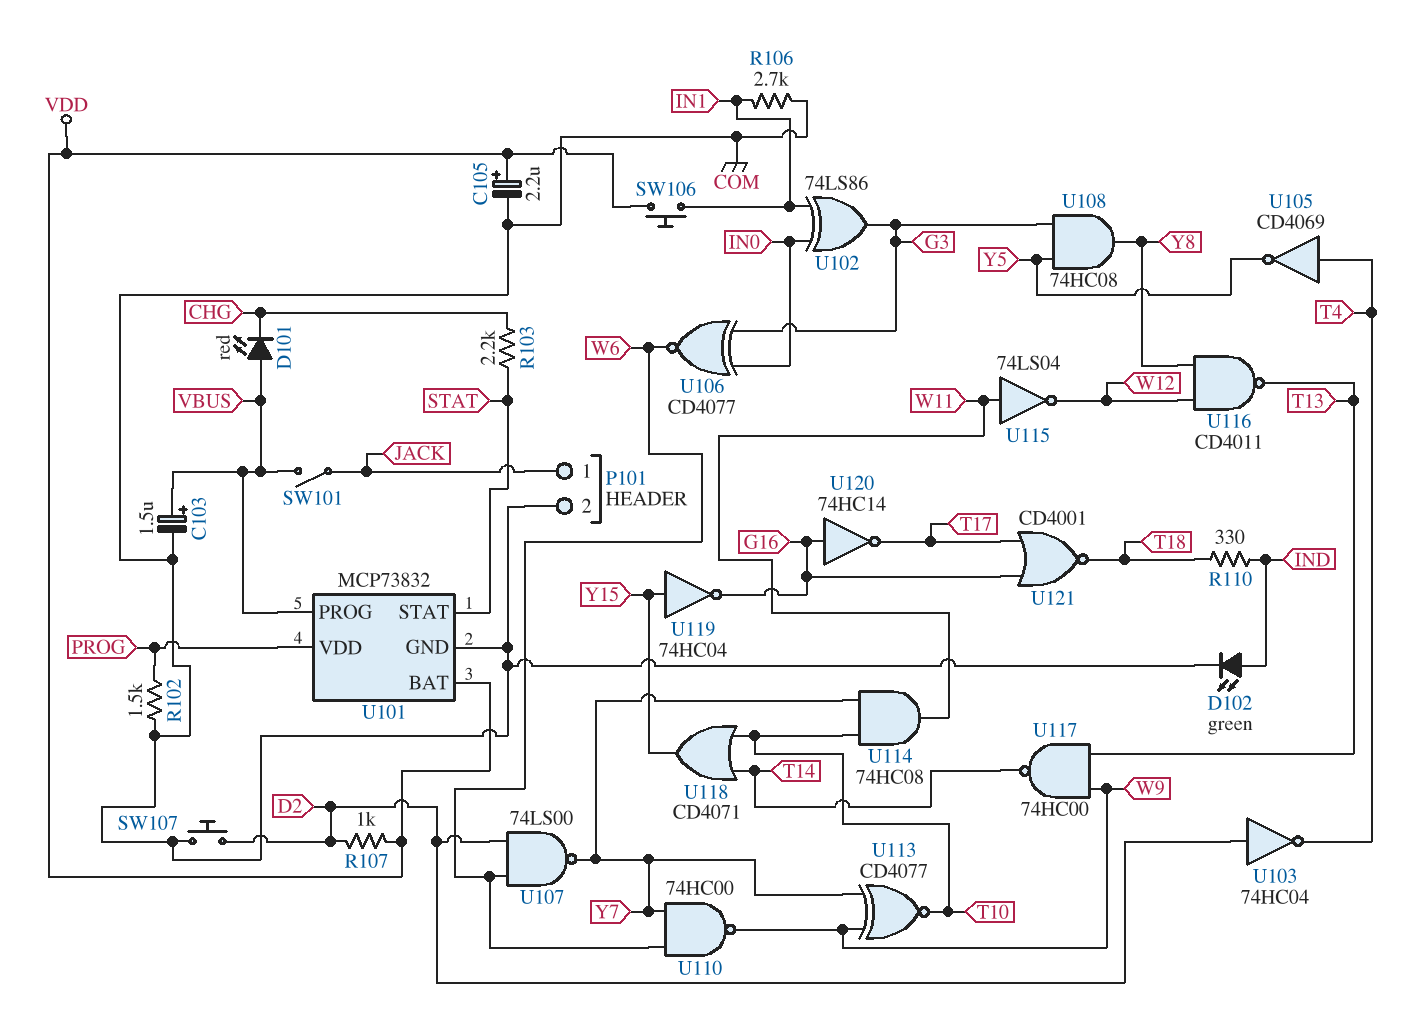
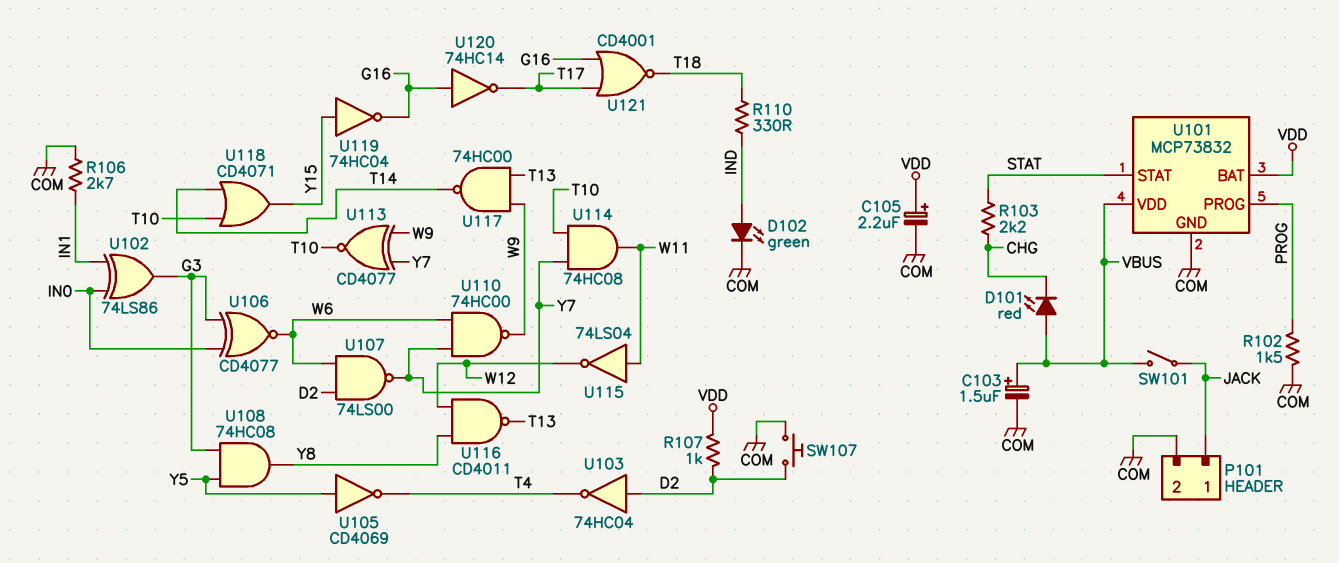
SW106: button (IN1, VDD) -> none
U101 pin PROG: VBUS -> PROG
U101 pin VDD: PROG -> VBUS
U105: NOT CD4069 (in T4, out Y5) -> NOT CD4069 (in Y5, out T4)

